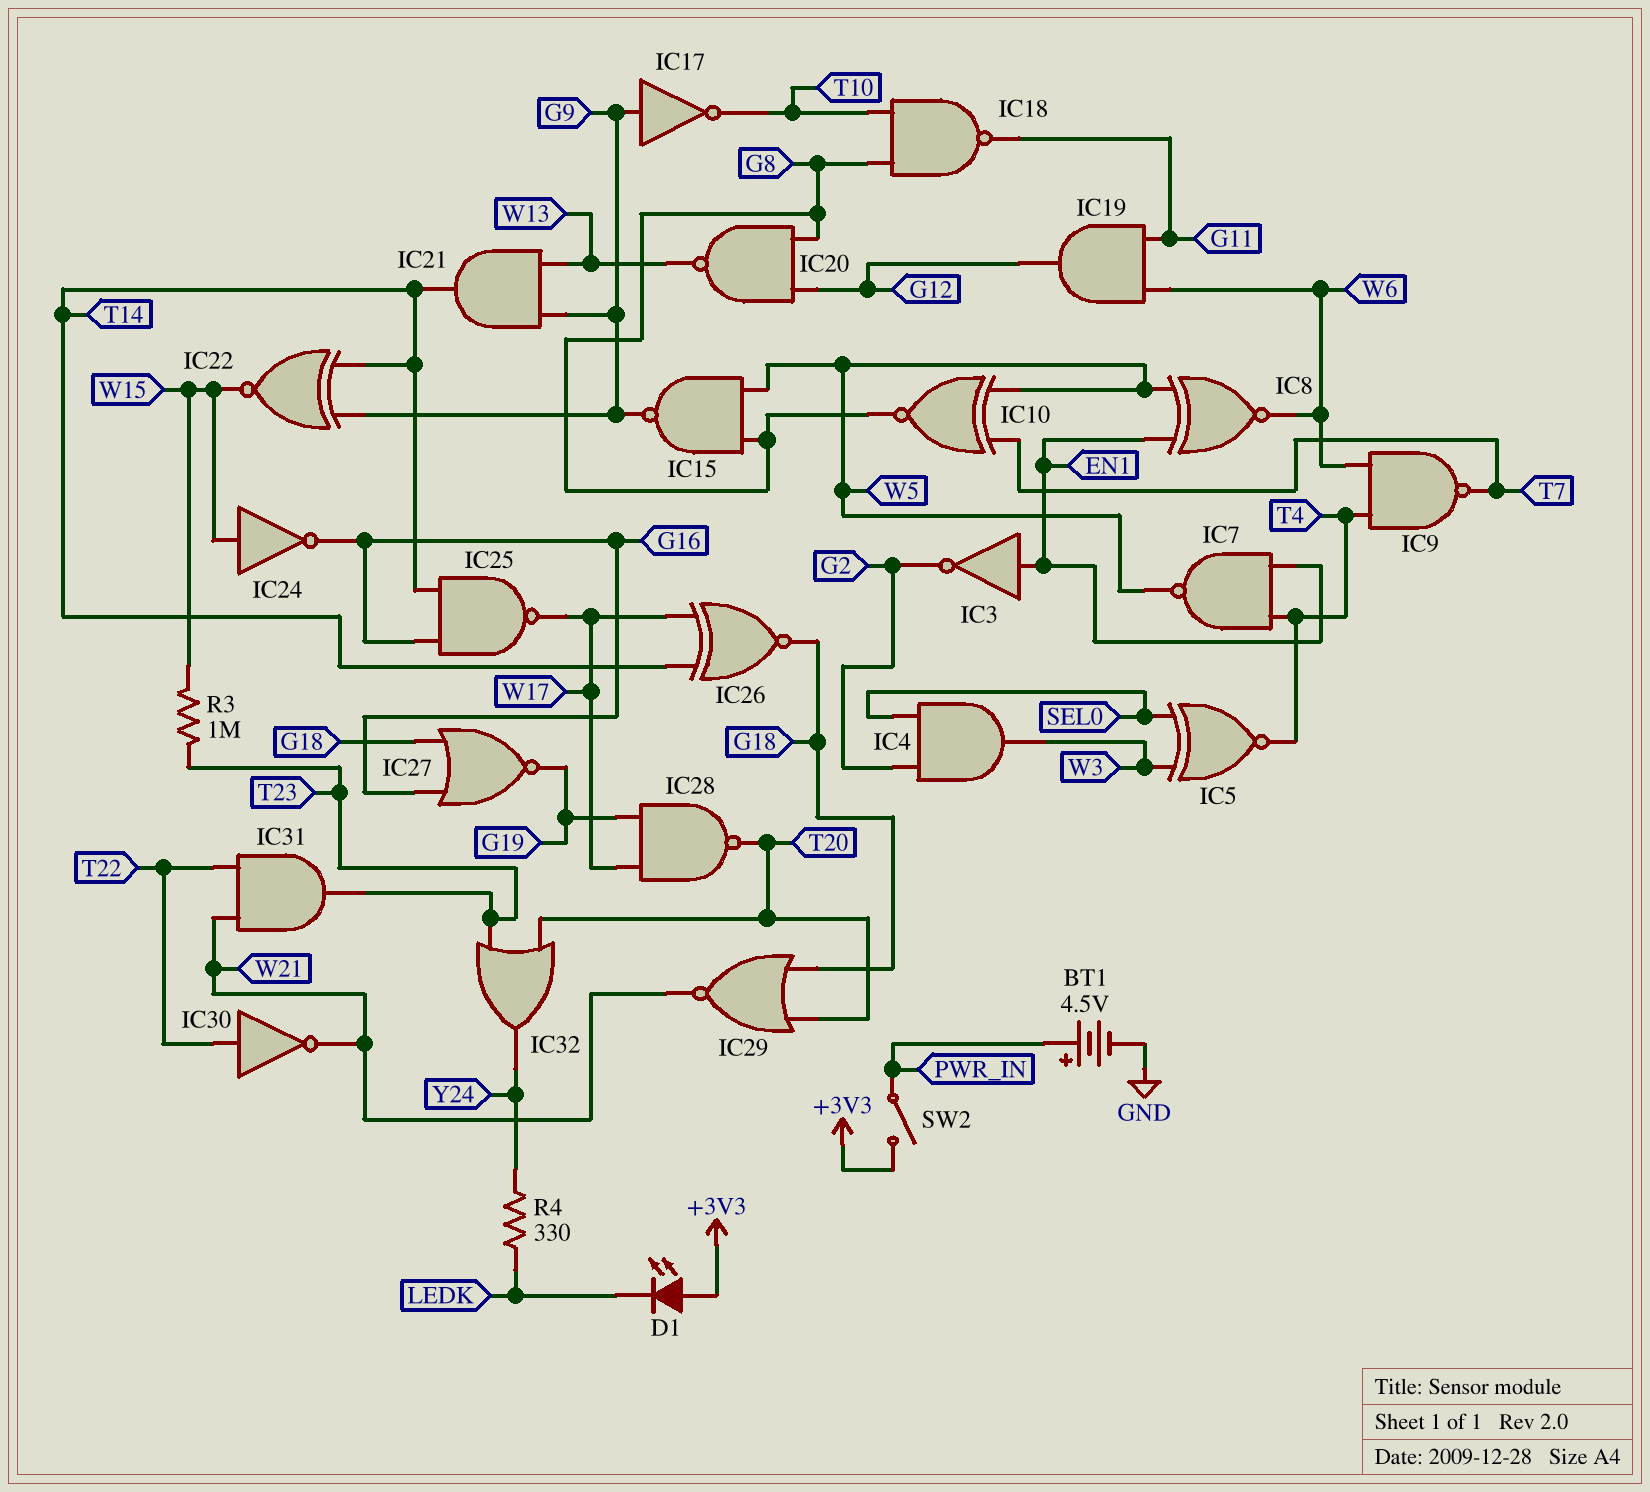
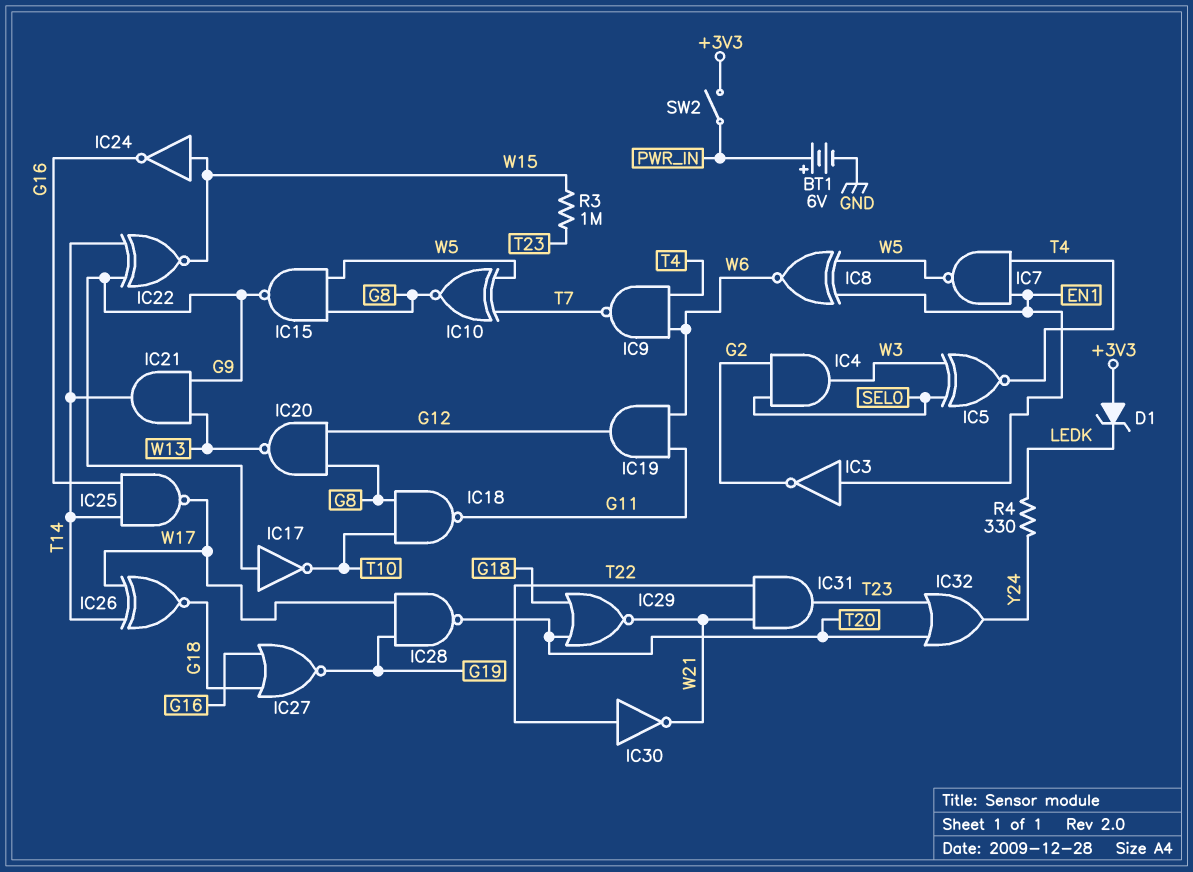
BT1: 4.5V (plus PWR_IN, minus GND) -> 6V (plus PWR_IN, minus GND)
D1: LED (A +3V3, K LEDK) -> zener (A +3V3, K LEDK)

